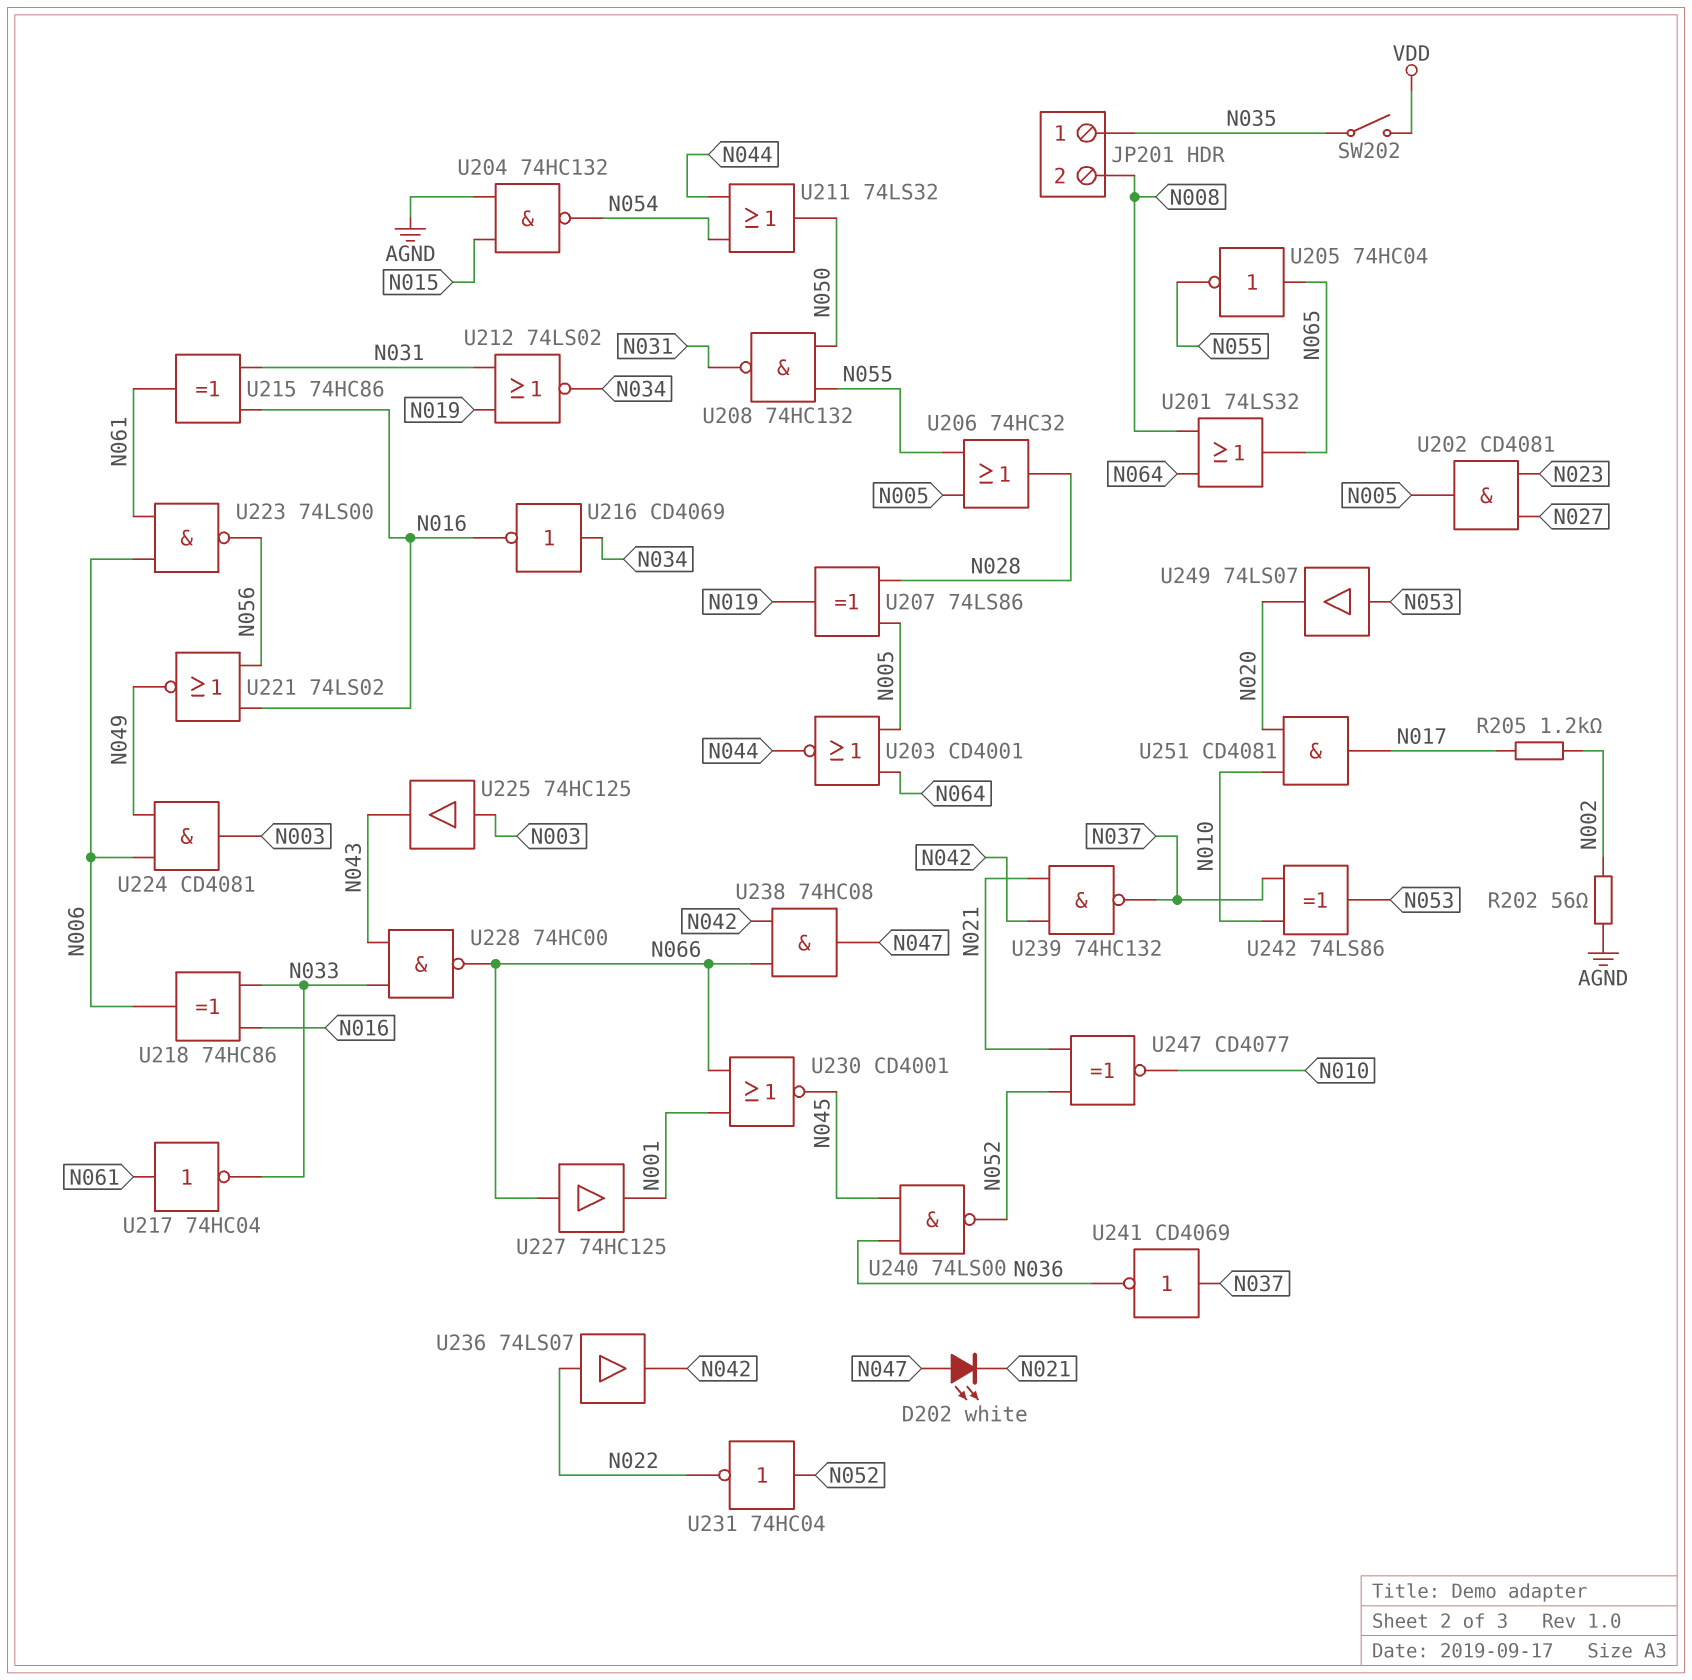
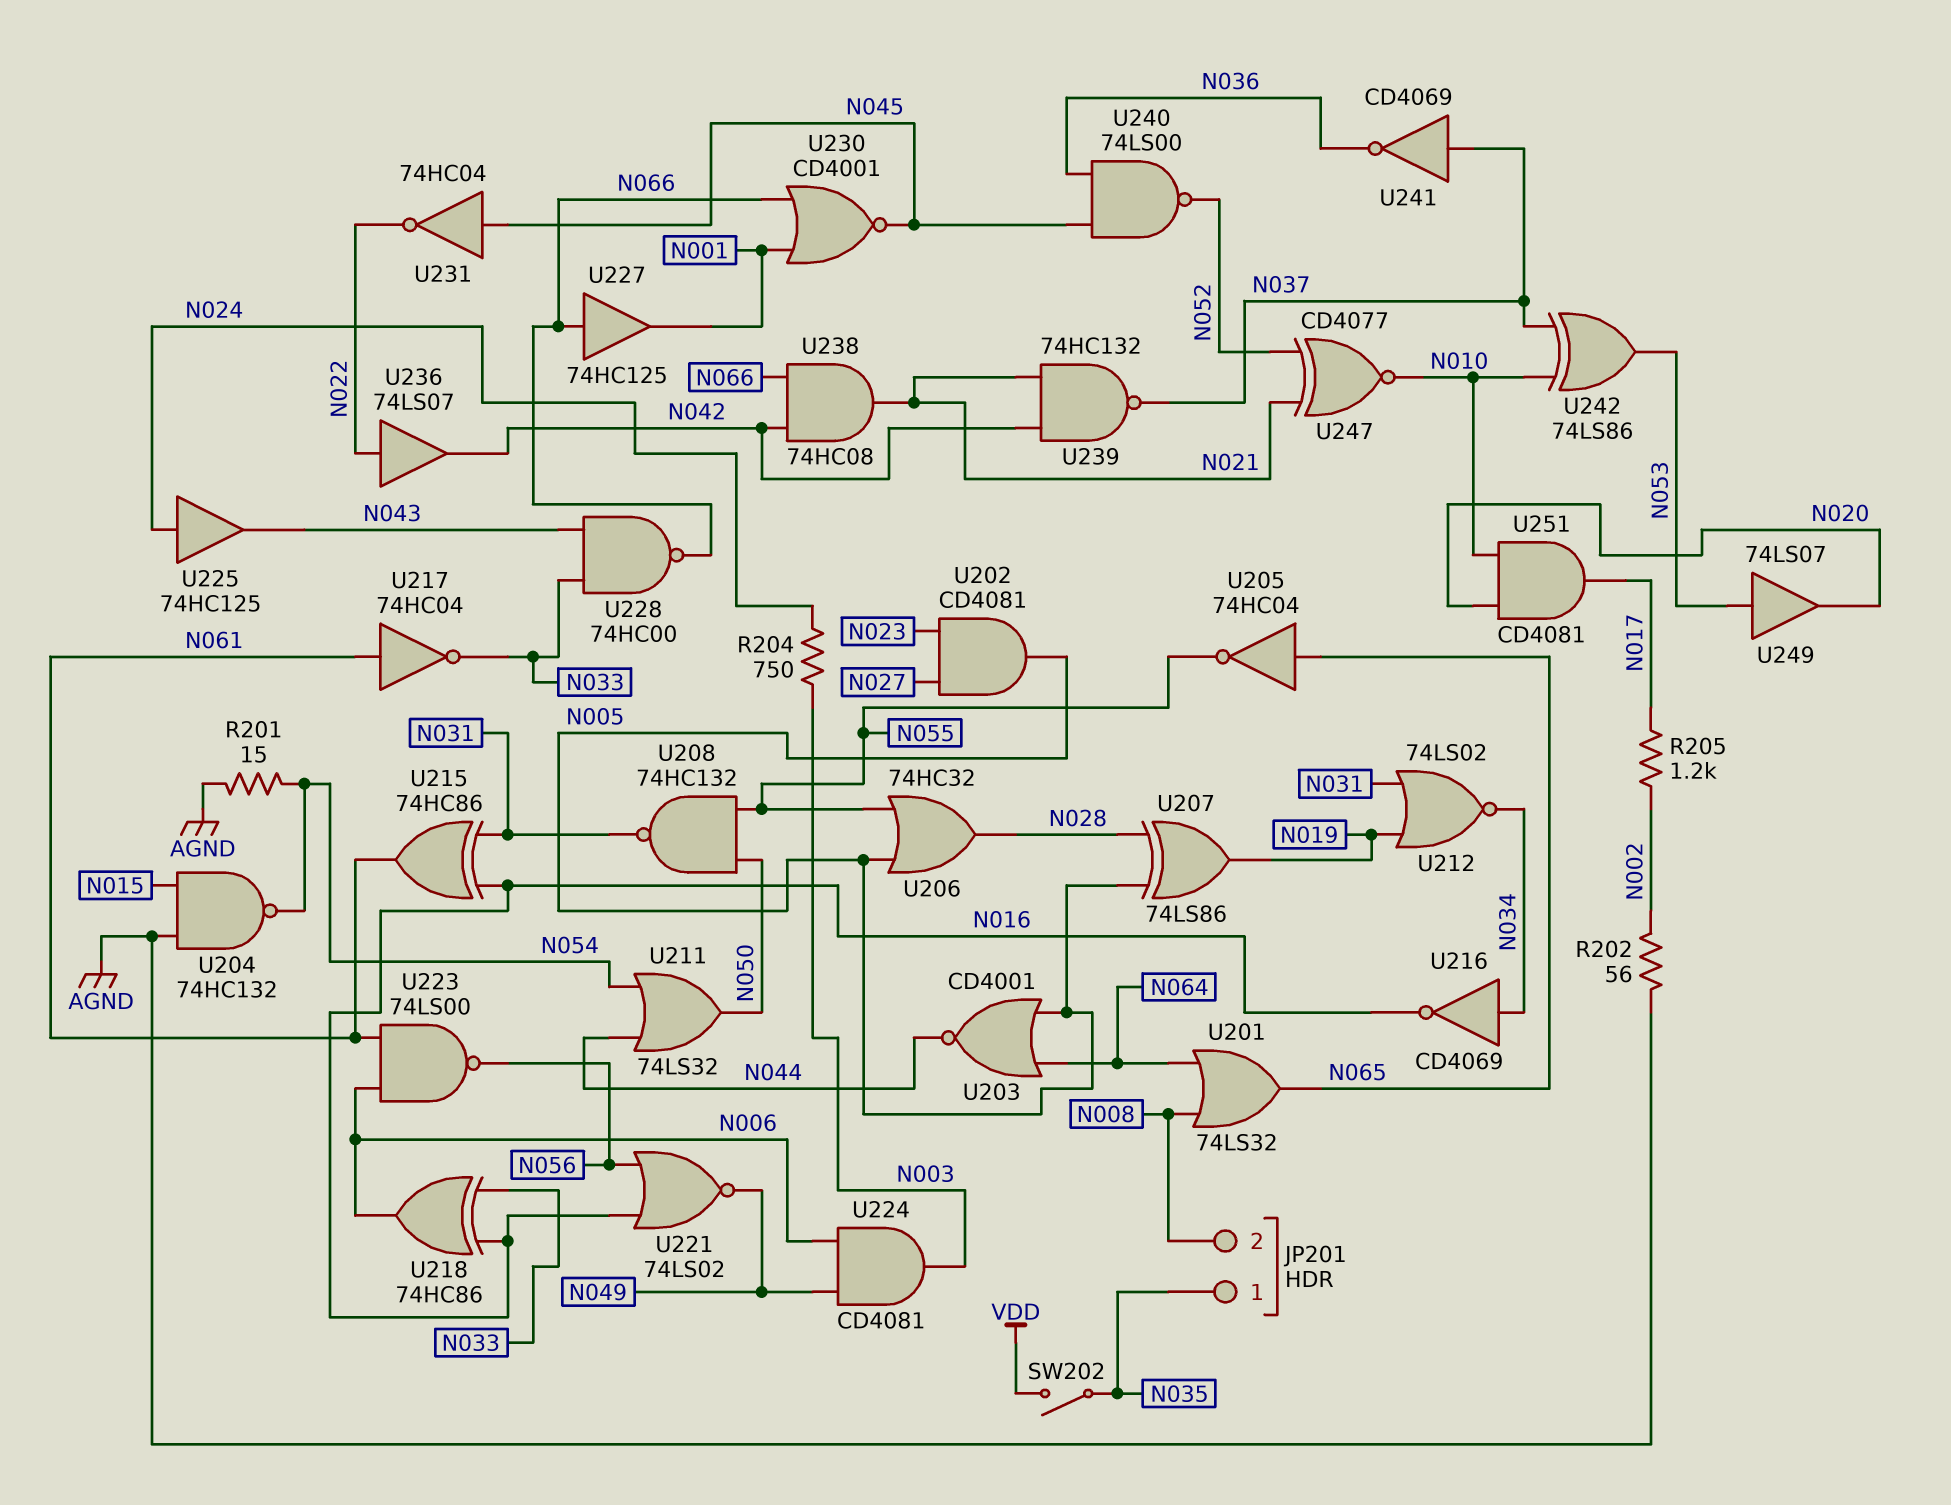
D202: LED white (A N047, K N021) -> none
R201: none -> 15 (AGND, N054)
R204: none -> 750 (N003, N024)
U225: buffer 74HC125 (in N003, out N043) -> buffer 74HC125 (in N024, out N043)
U231: NOT 74HC04 (in N052, out N022) -> NOT 74HC04 (in N045, out N022)
U238: AND 74HC08 (in N042, in N066, out N047) -> AND 74HC08 (in N042, in N066, out N021)

